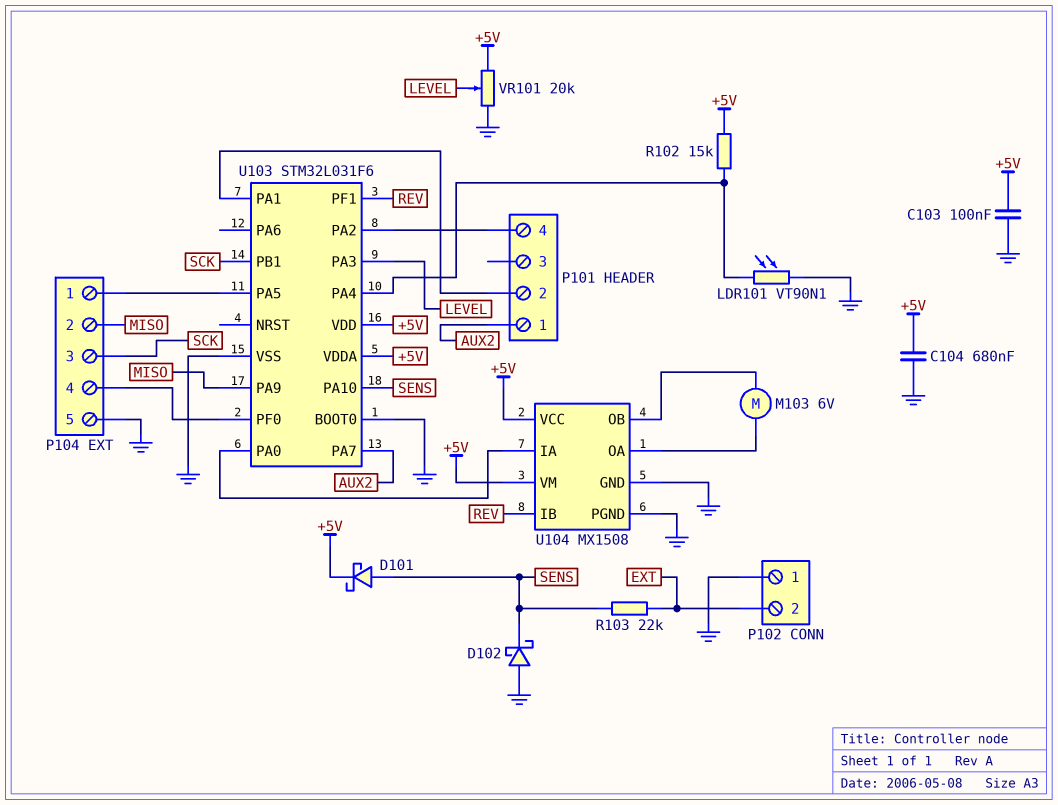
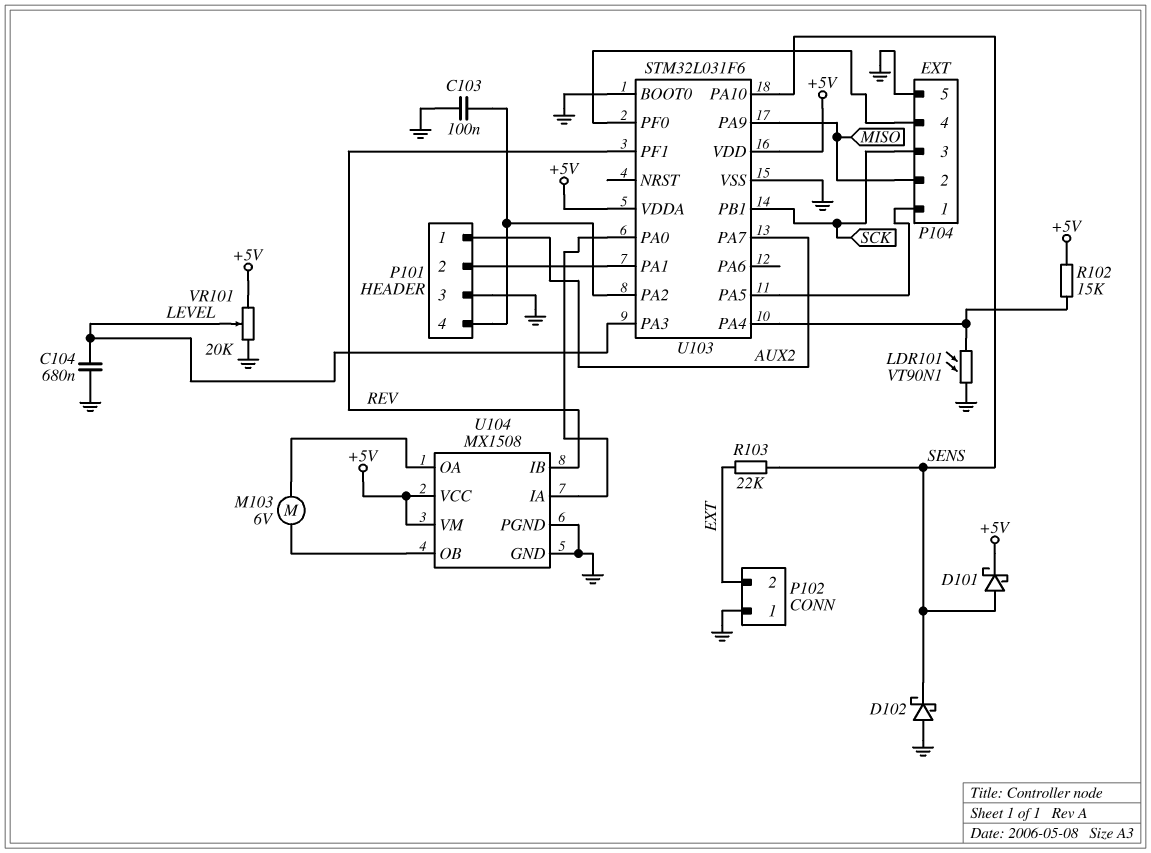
C103: 100nF (+5V, GND) -> 100nF (GND, P101/4)
C104: 680nF (+5V, GND) -> 680nF (GND, LEVEL)
P101 pin 3: none -> GND

